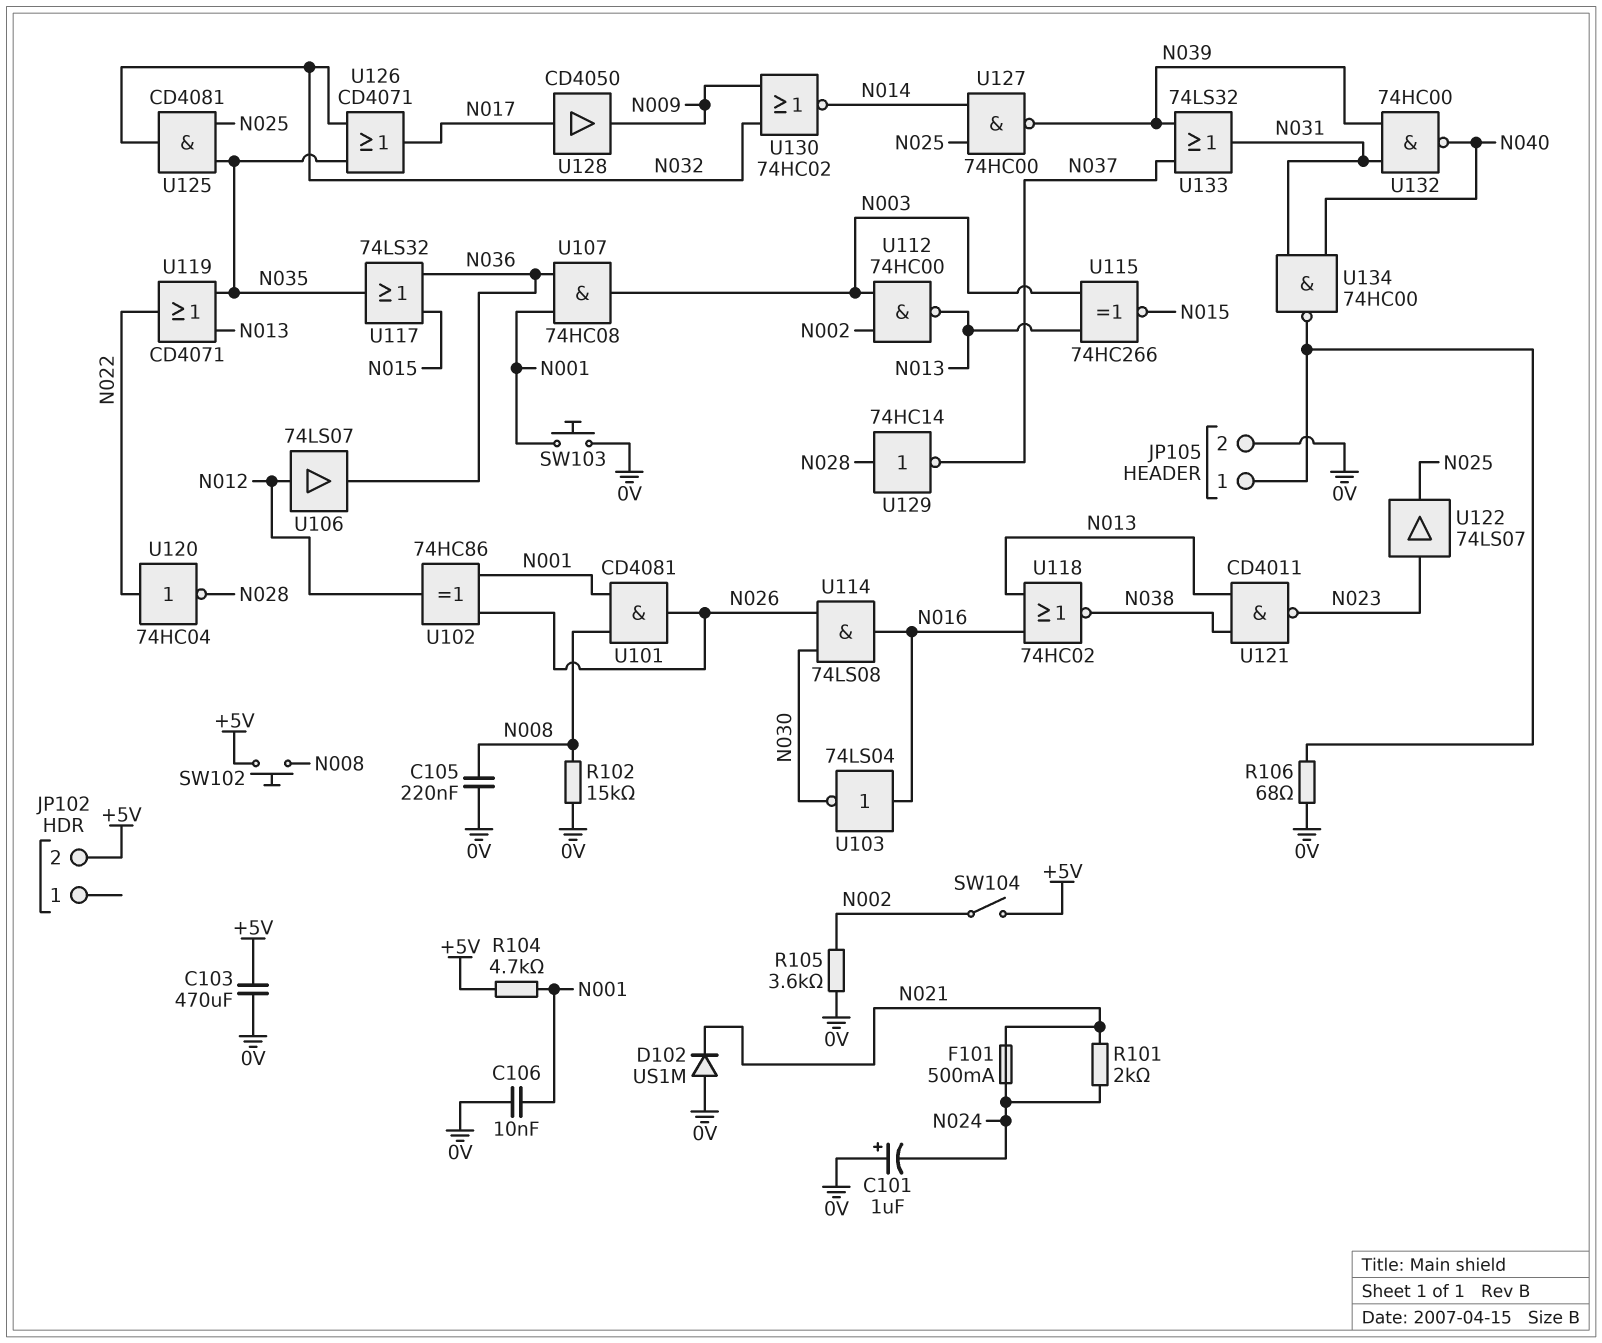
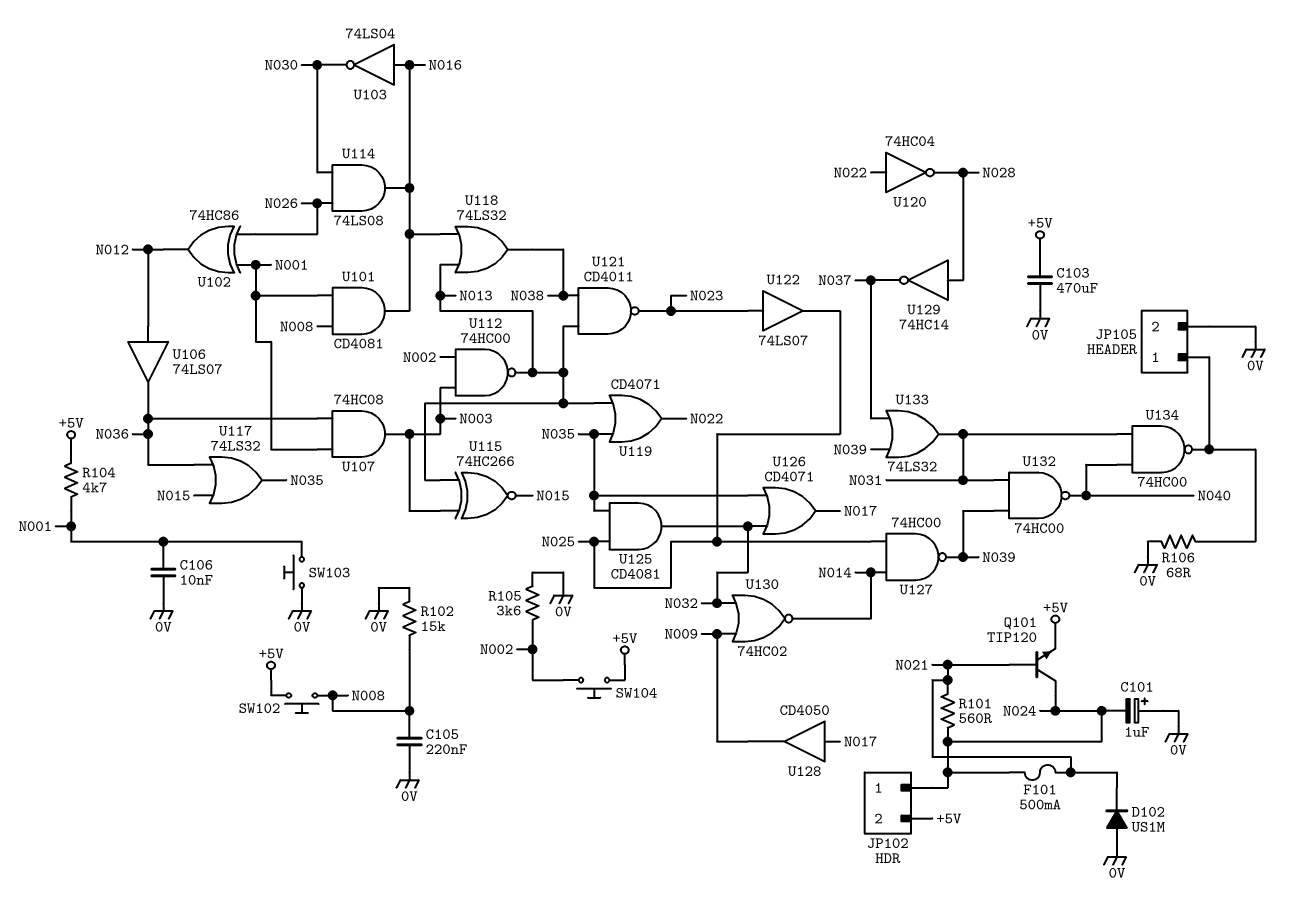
JP102 pin 1: none -> N024
Q101: none -> NPN TIP120 (B N021, C N024, E +5V)
R101: 2k (N021, N024) -> 560 (N021, N024)
SW104: switch (+5V, N002) -> button (+5V, N002)
U101: AND CD4081 (in N001, in N008, out N026) -> AND CD4081 (in N001, in N008, out N016)
U118: NOR 74HC02 (in N013, in N016, out N038) -> OR 74LS32 (in N013, in N016, out N038)

